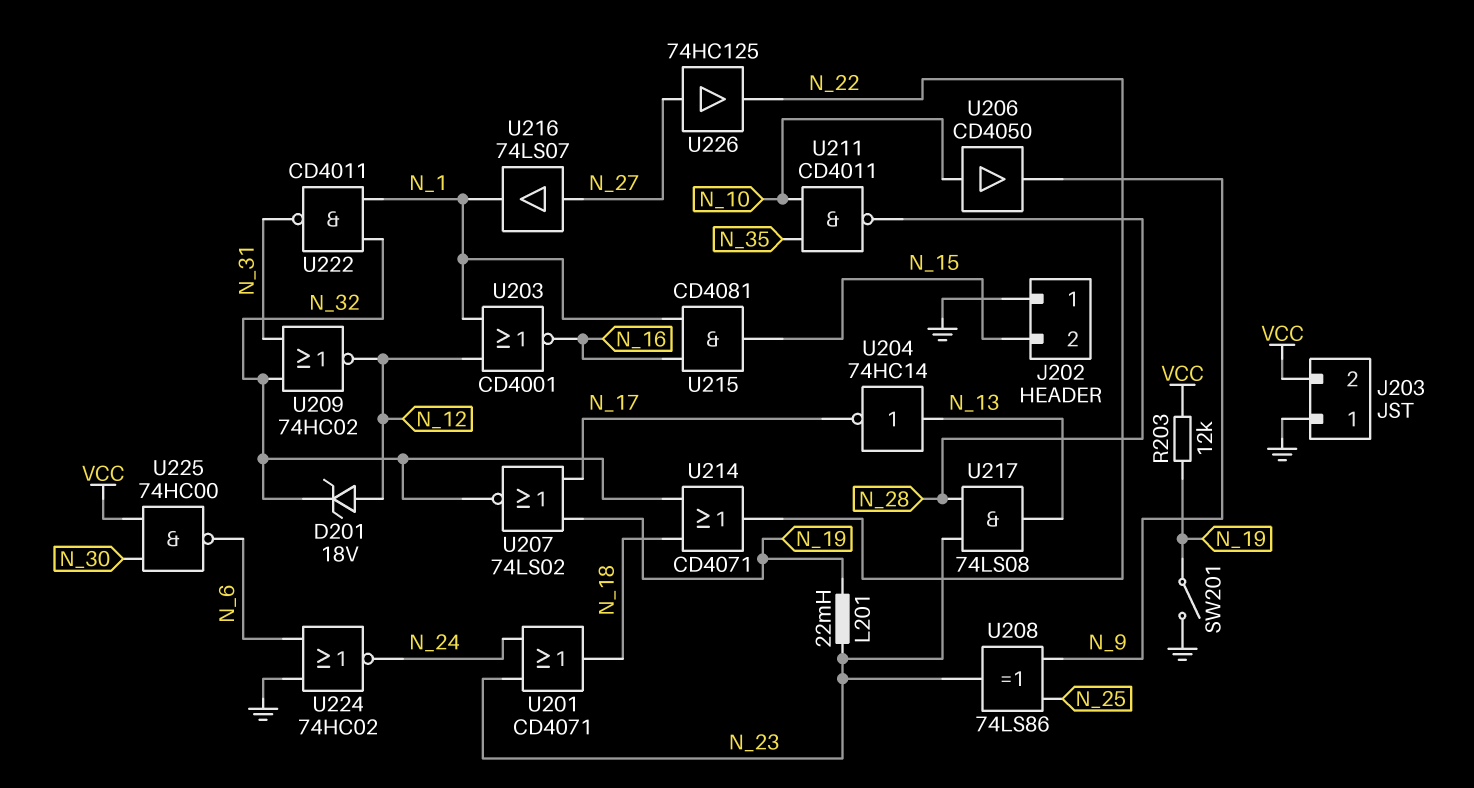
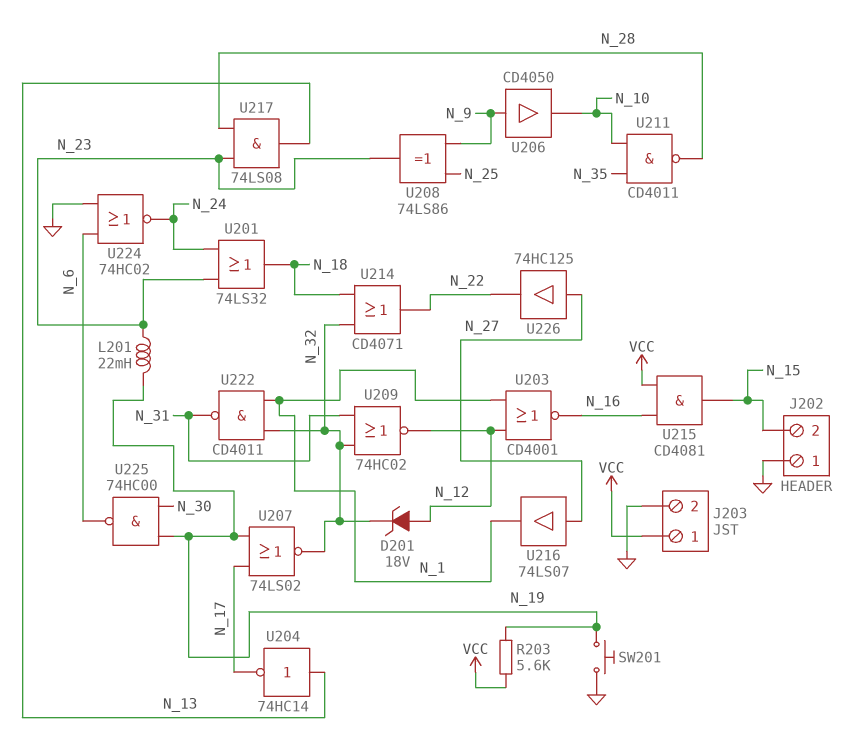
J203 pin 1: GND -> VCC
J203 pin 2: VCC -> GND
R203: 12k (N_19, VCC) -> 5.6k (N_19, VCC)
SW201: switch (GND, N_19) -> button (GND, N_19)
U201: OR CD4071 (in N_23, in N_24, out N_18) -> OR 74LS32 (in N_23, in N_24, out N_18)
U206: buffer CD4050 (in N_10, out N_9) -> buffer CD4050 (in N_9, out N_10)
U215: AND CD4081 (in N_1, in N_16, out N_15) -> AND CD4081 (in N_16, in VCC, out N_15)
U225: NAND 74HC00 (in N_30, in VCC, out N_6) -> NAND 74HC00 (in N_19, in N_30, out N_6)

